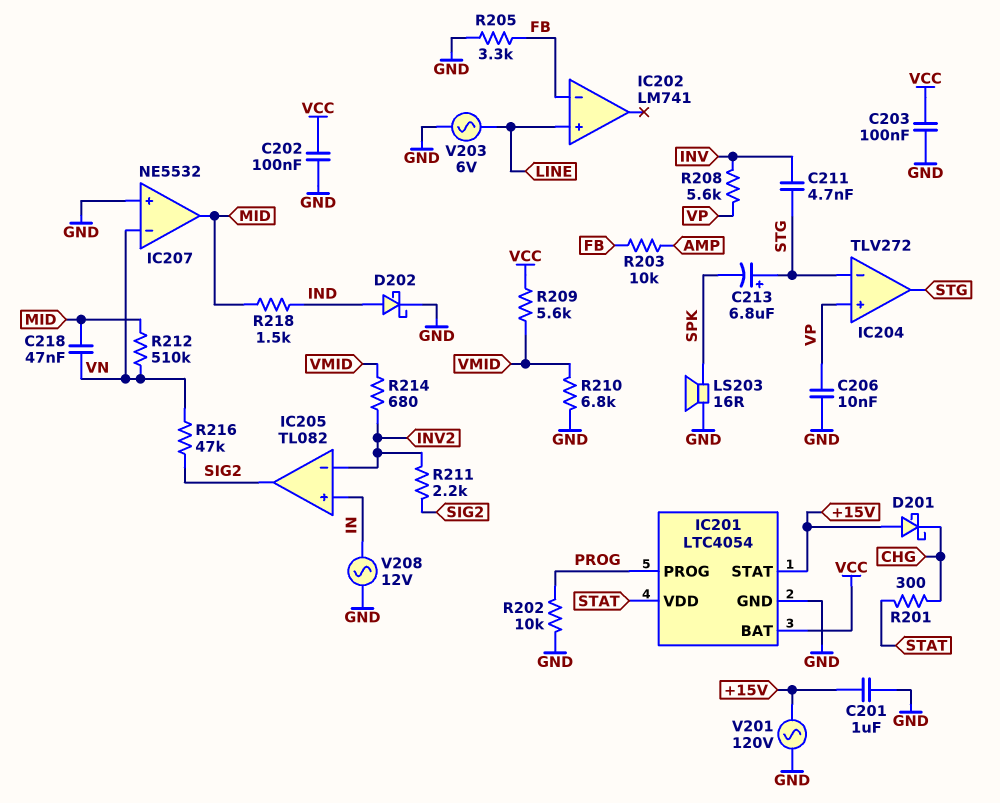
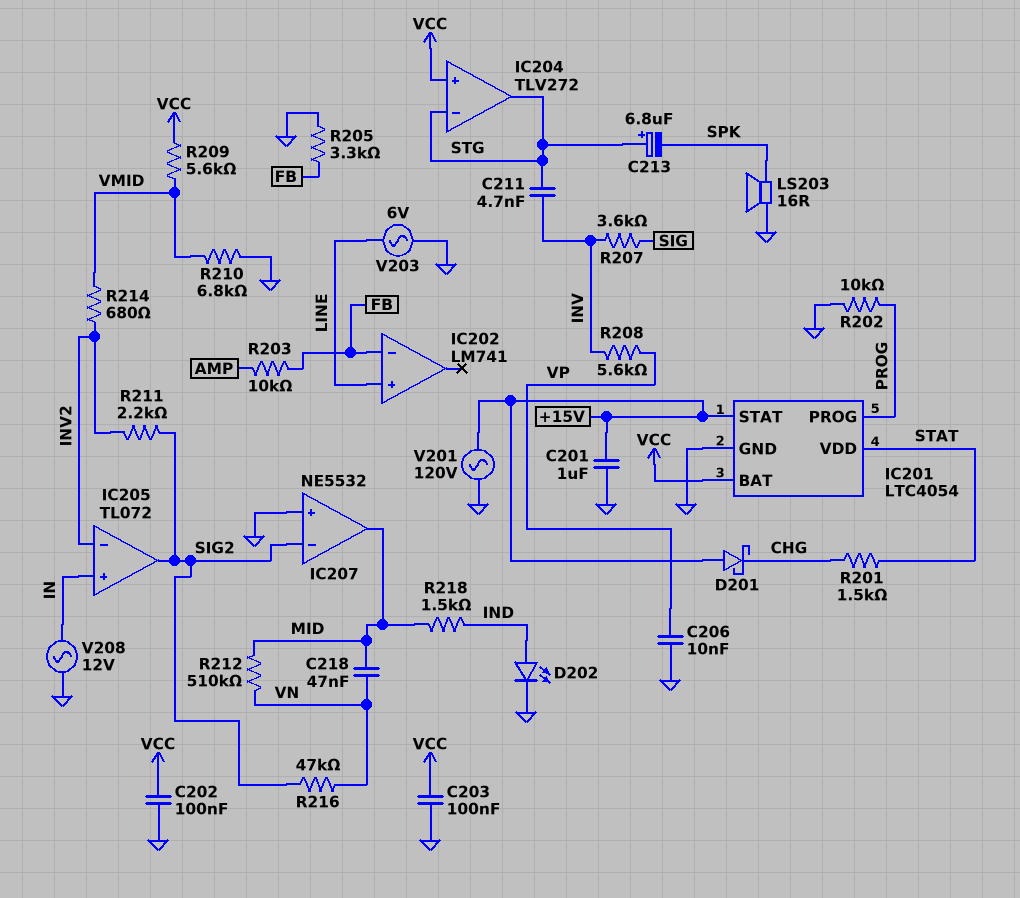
D202: schottky (A IND, K GND) -> LED (A IND, K GND)
IC204 pin in+: VP -> VCC
IC205: TL082 -> TL072
IC207 pin in-: VN -> SIG2
R201: 300 (CHG, STAT) -> 1.5k (CHG, STAT)
R207: none -> 3.6k (INV, SIG)

